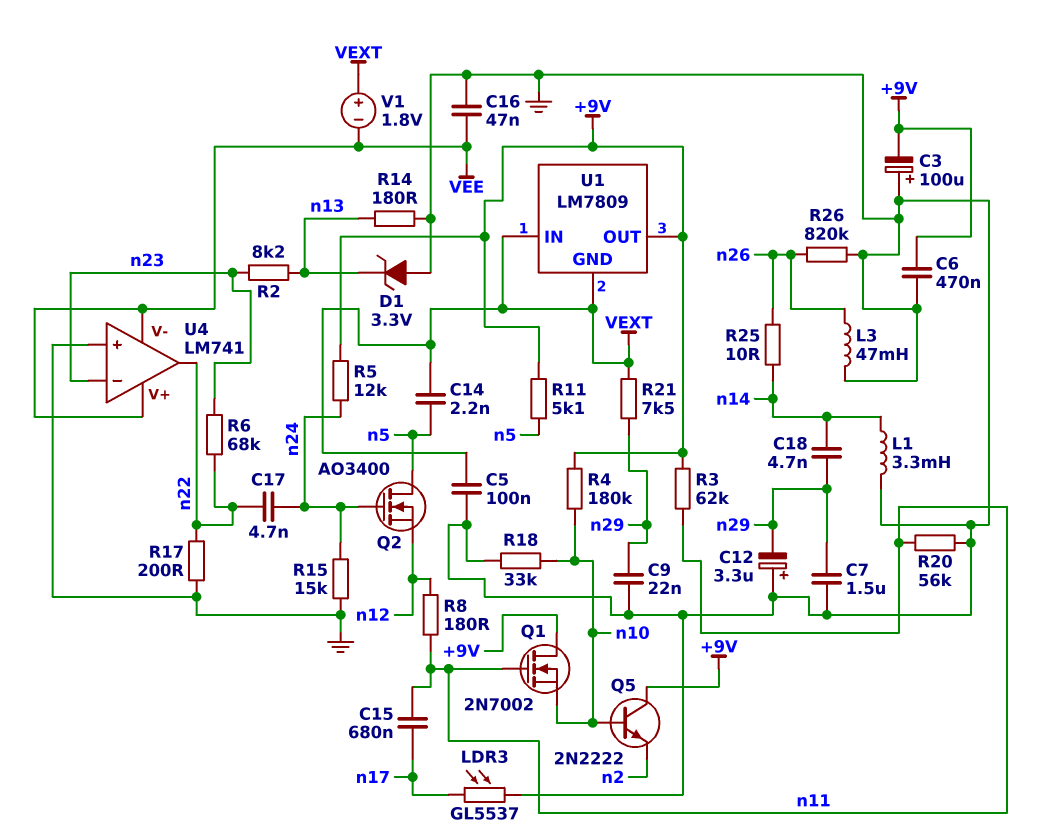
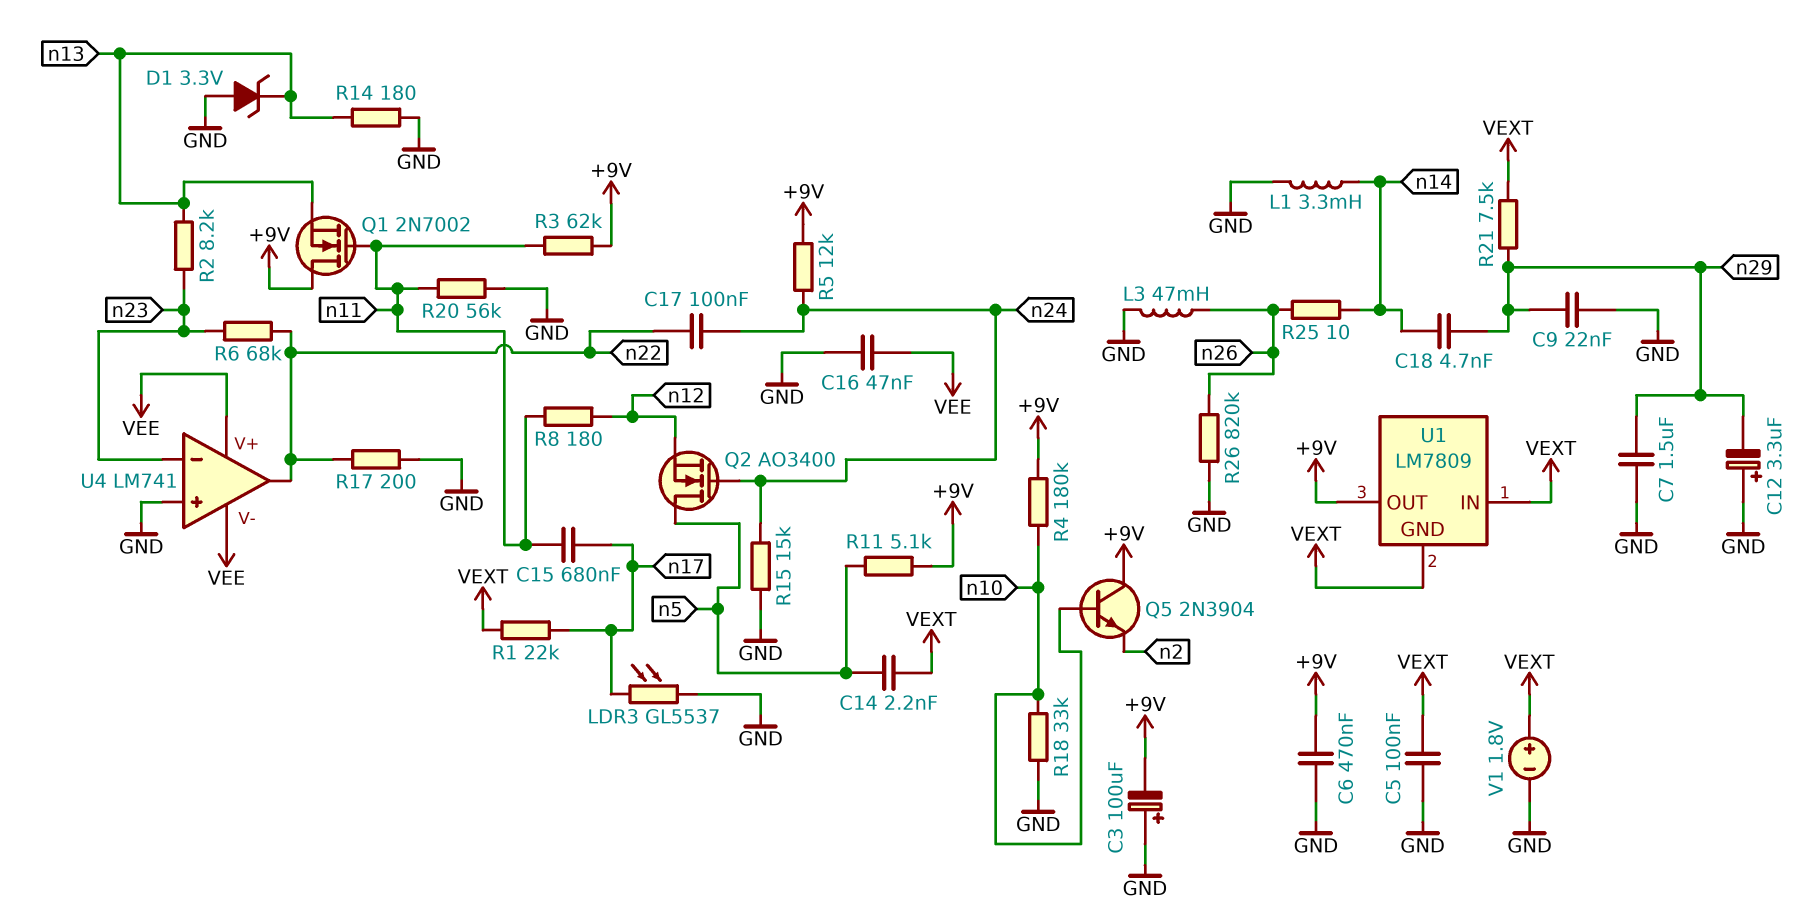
C17: 4.7nF (n22, n24) -> 100nF (n22, n24)
Q1: NMOS 2N7002 (G n11, D +9V, S n10) -> NMOS 2N7002 (G n11, D +9V, S n13)
Q5: NPN 2N2222 (B n10, C +9V, E n2) -> NPN 2N3904 (B n10, C +9V, E n2)
R1: none -> 22k (VEXT, n17)
V1: 1.8V (plus VEXT, minus VEE) -> 1.8V (plus VEXT, minus GND)

